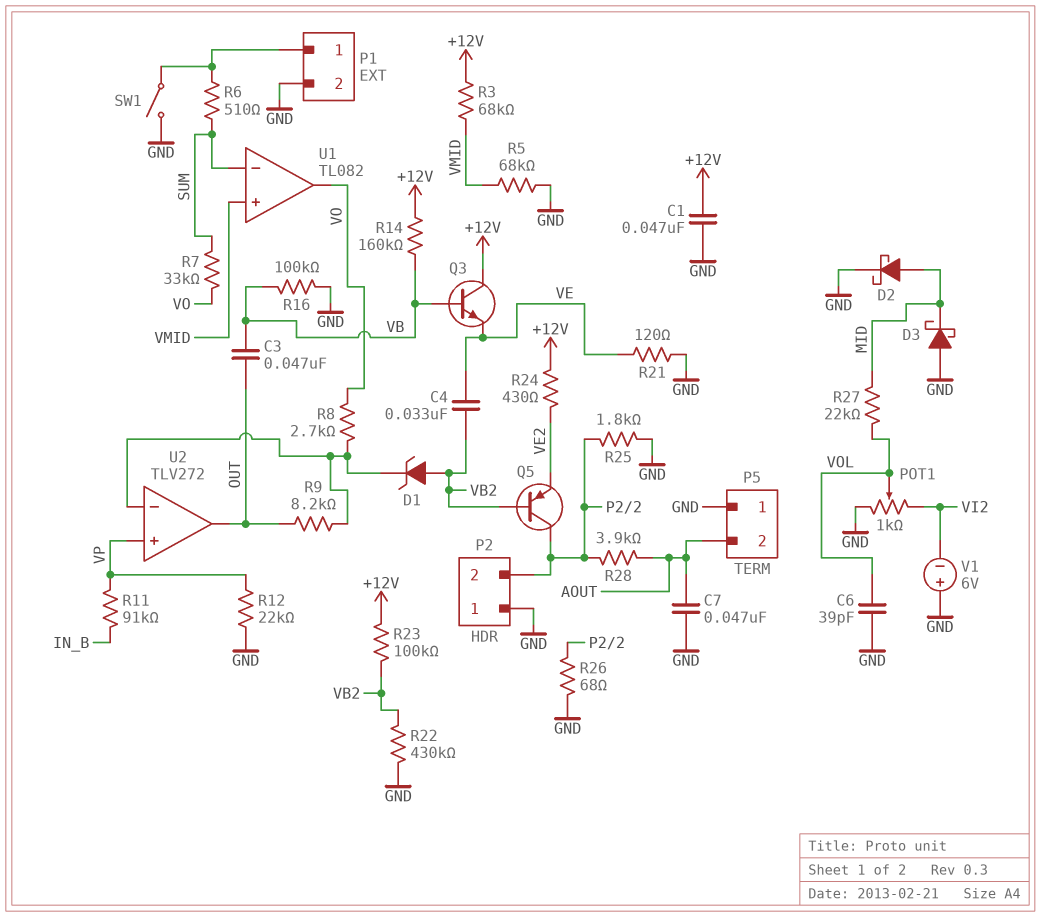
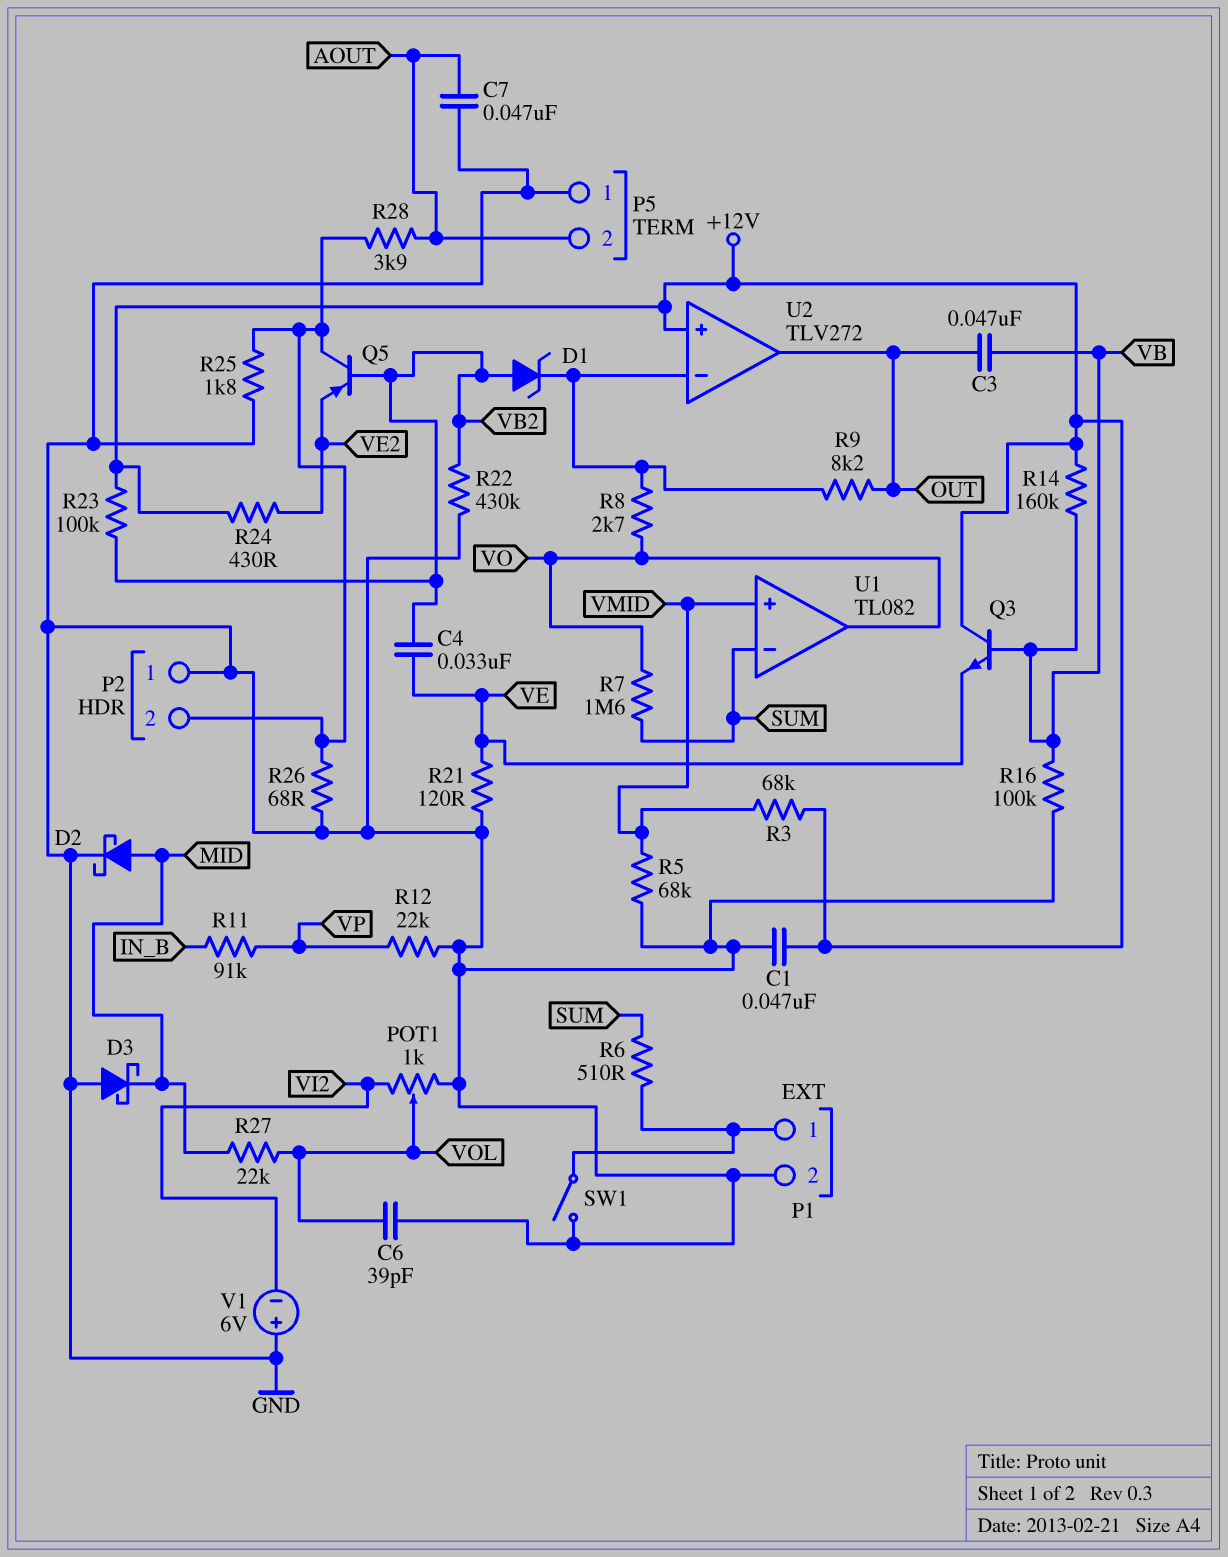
R7: 33k (SUM, VO) -> 1.6M (SUM, VO)
U2 pin in+: VP -> +12V

